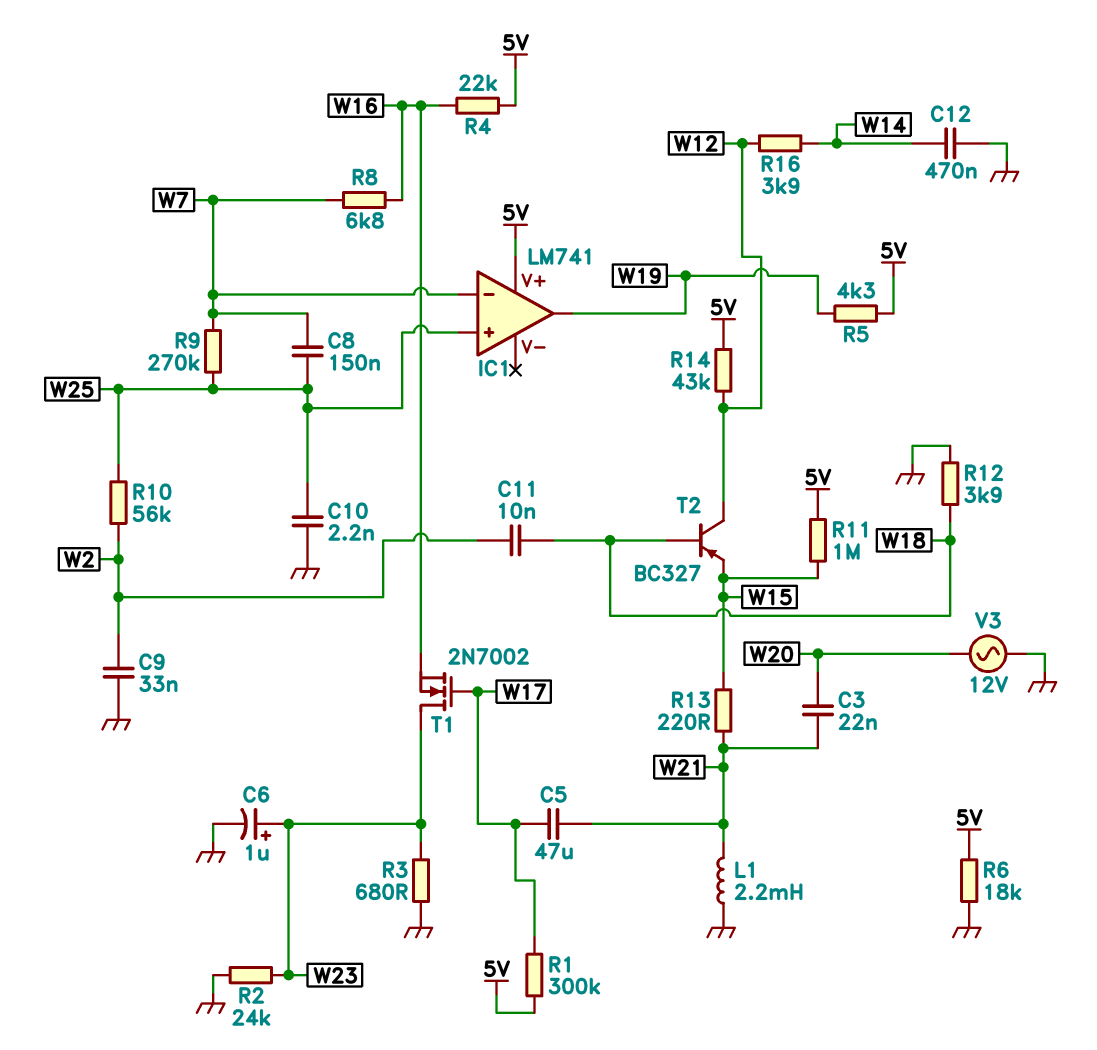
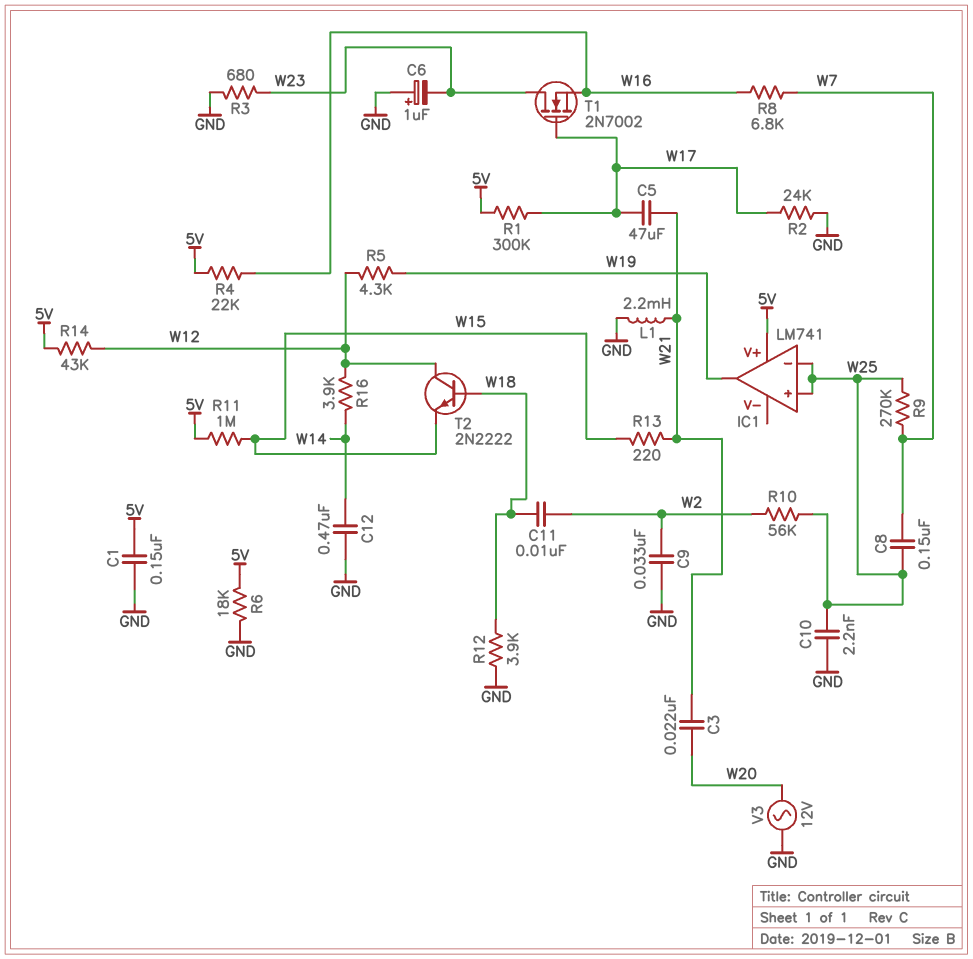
C1: none -> 150nF (5V, GND)
C6: 1uF (plus W23, minus GND) -> 1uF (plus GND, minus W23)
IC1 pin in-: W7 -> W25
R2: 24k (GND, W23) -> 24k (GND, W17)
R5: 4.3k (5V, W19) -> 4.3k (W12, W19)
T2: PNP BC327 (B W18, C W12, E W15) -> NPN 2N2222 (B W18, C W12, E W15)

